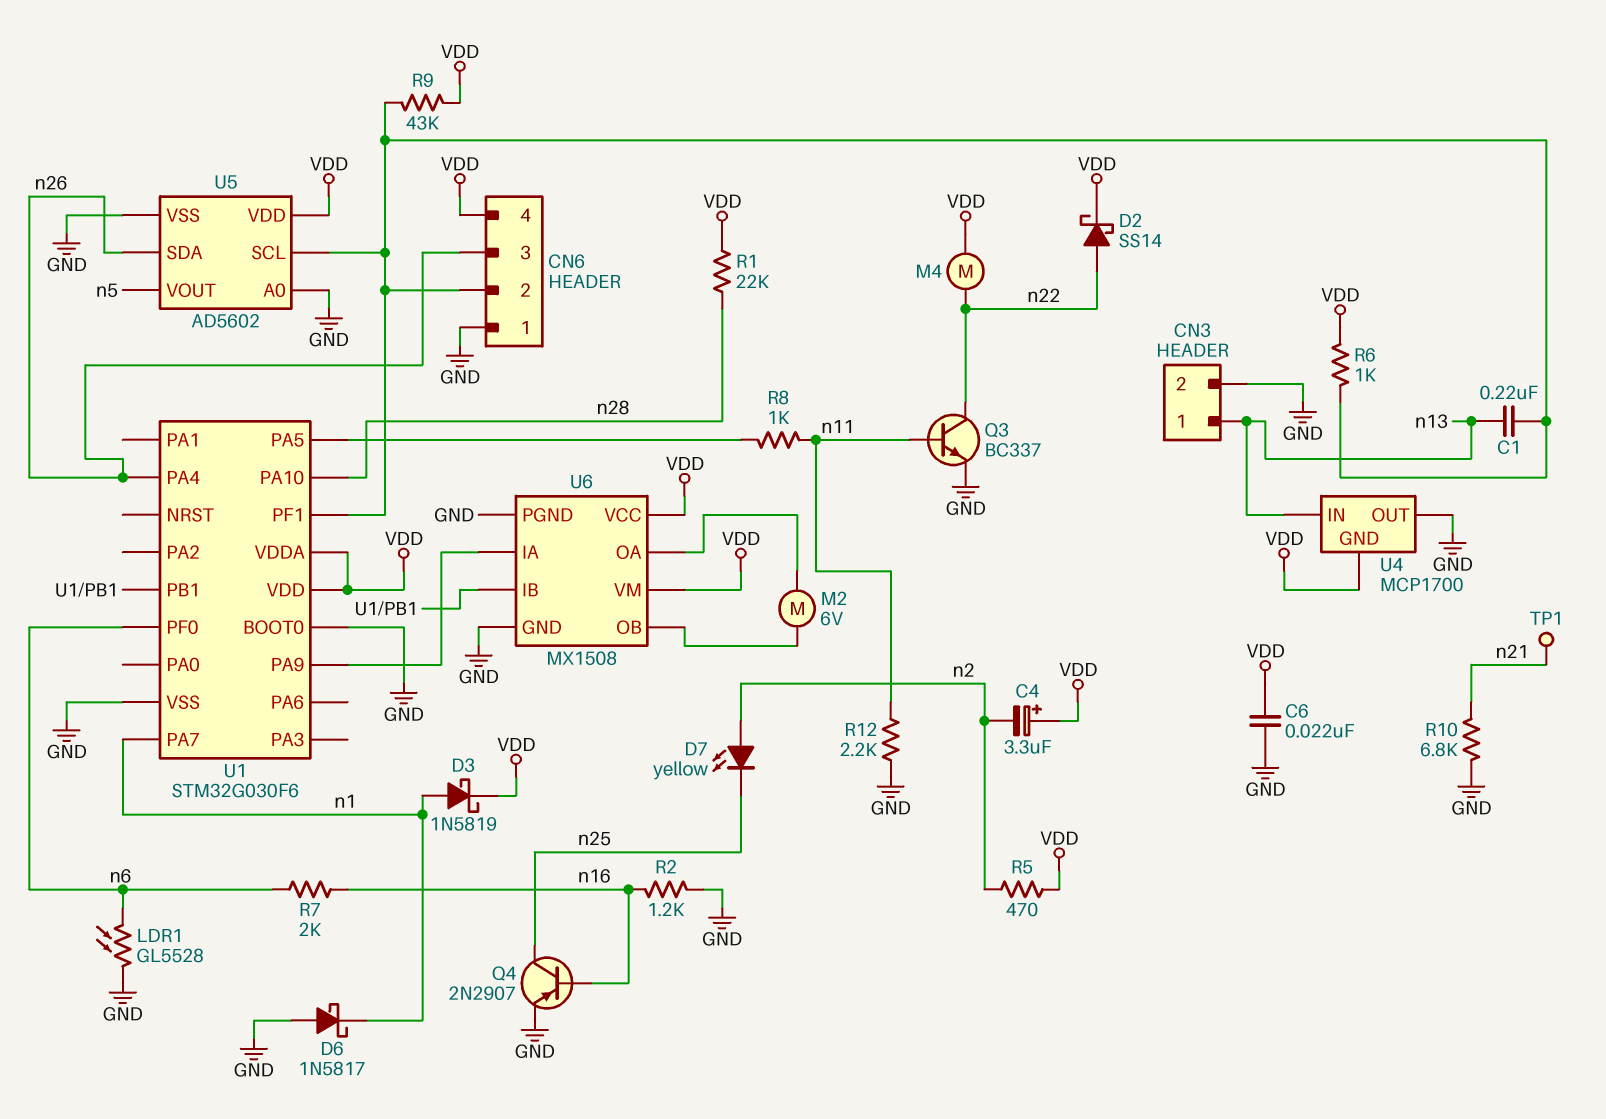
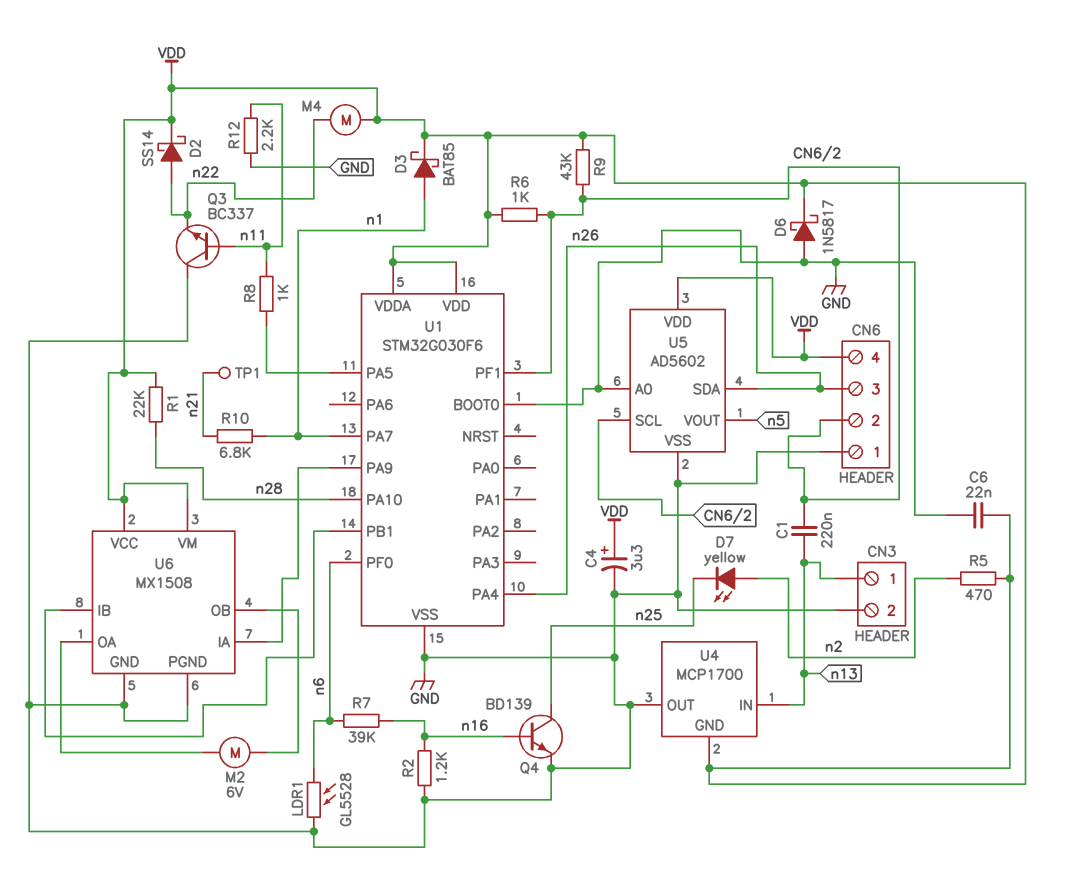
C4: 3.3uF (plus VDD, minus n2) -> 3.3uF (plus VDD, minus GND)
D3: schottky 1N5819 (A n1, K VDD) -> schottky BAT85 (A n1, K VDD)
D6: schottky 1N5817 (A GND, K n1) -> schottky 1N5817 (A GND, K VDD)
Q3: NPN BC337 (B n11, C n22, E GND) -> NPN BC337 (B n11, C GND, E n22)
Q4: PNP 2N2907 (B n16, C n25, E GND) -> NPN BD139 (B n16, C n25, E GND)
R7: 2k (n6, n16) -> 39k (n6, n16)
R10: 6.8k (GND, n21) -> 6.8k (n1, n21)

